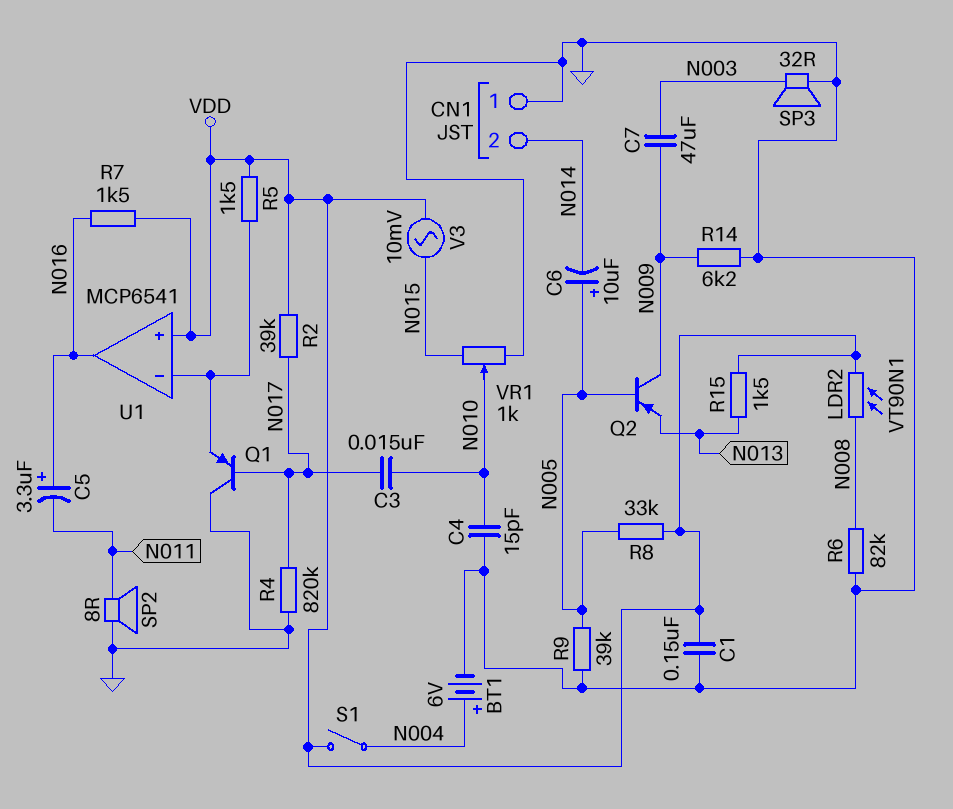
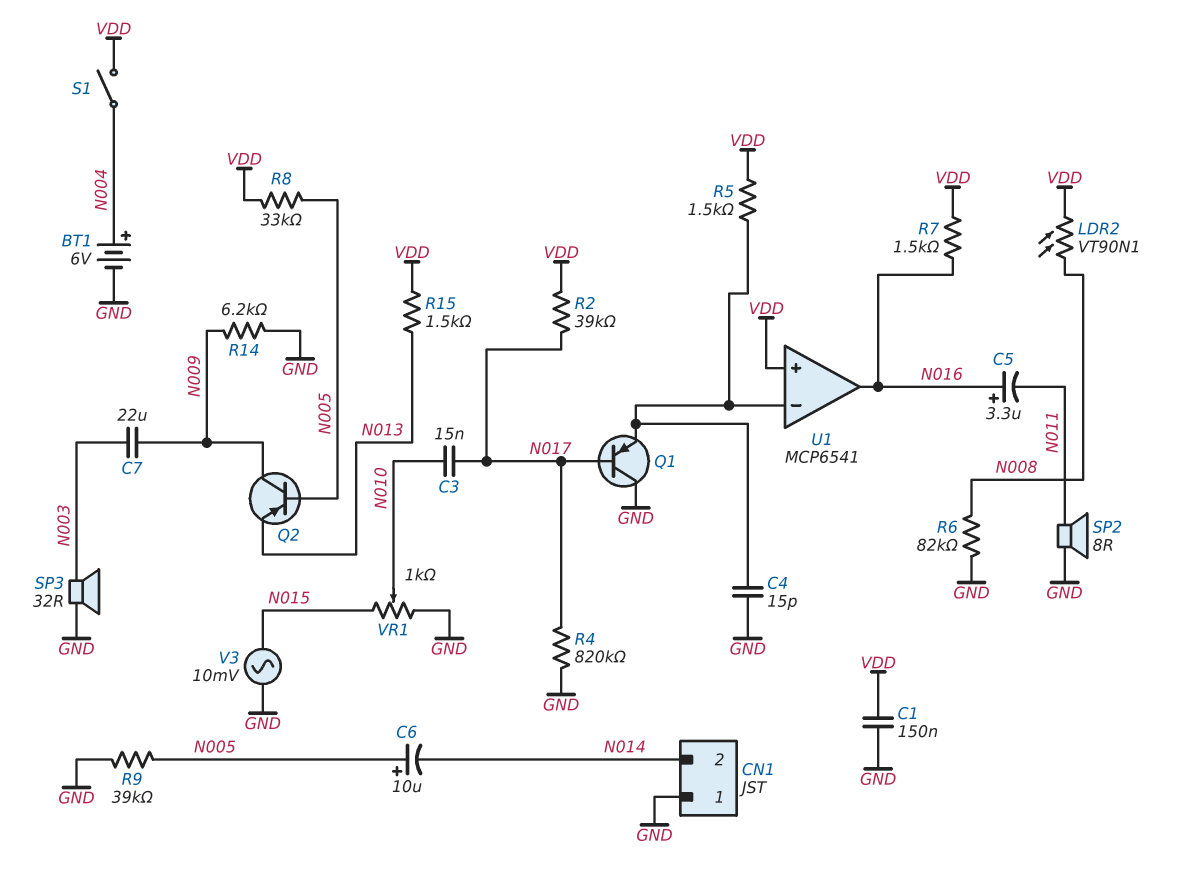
C4: 15pF (GND, N010) -> 15pF (GND, U1/in-)
C7: 47uF (N003, N009) -> 22uF (N003, N009)
V3: AC 10mV (N015, VDD) -> AC 10mV (GND, N015)

